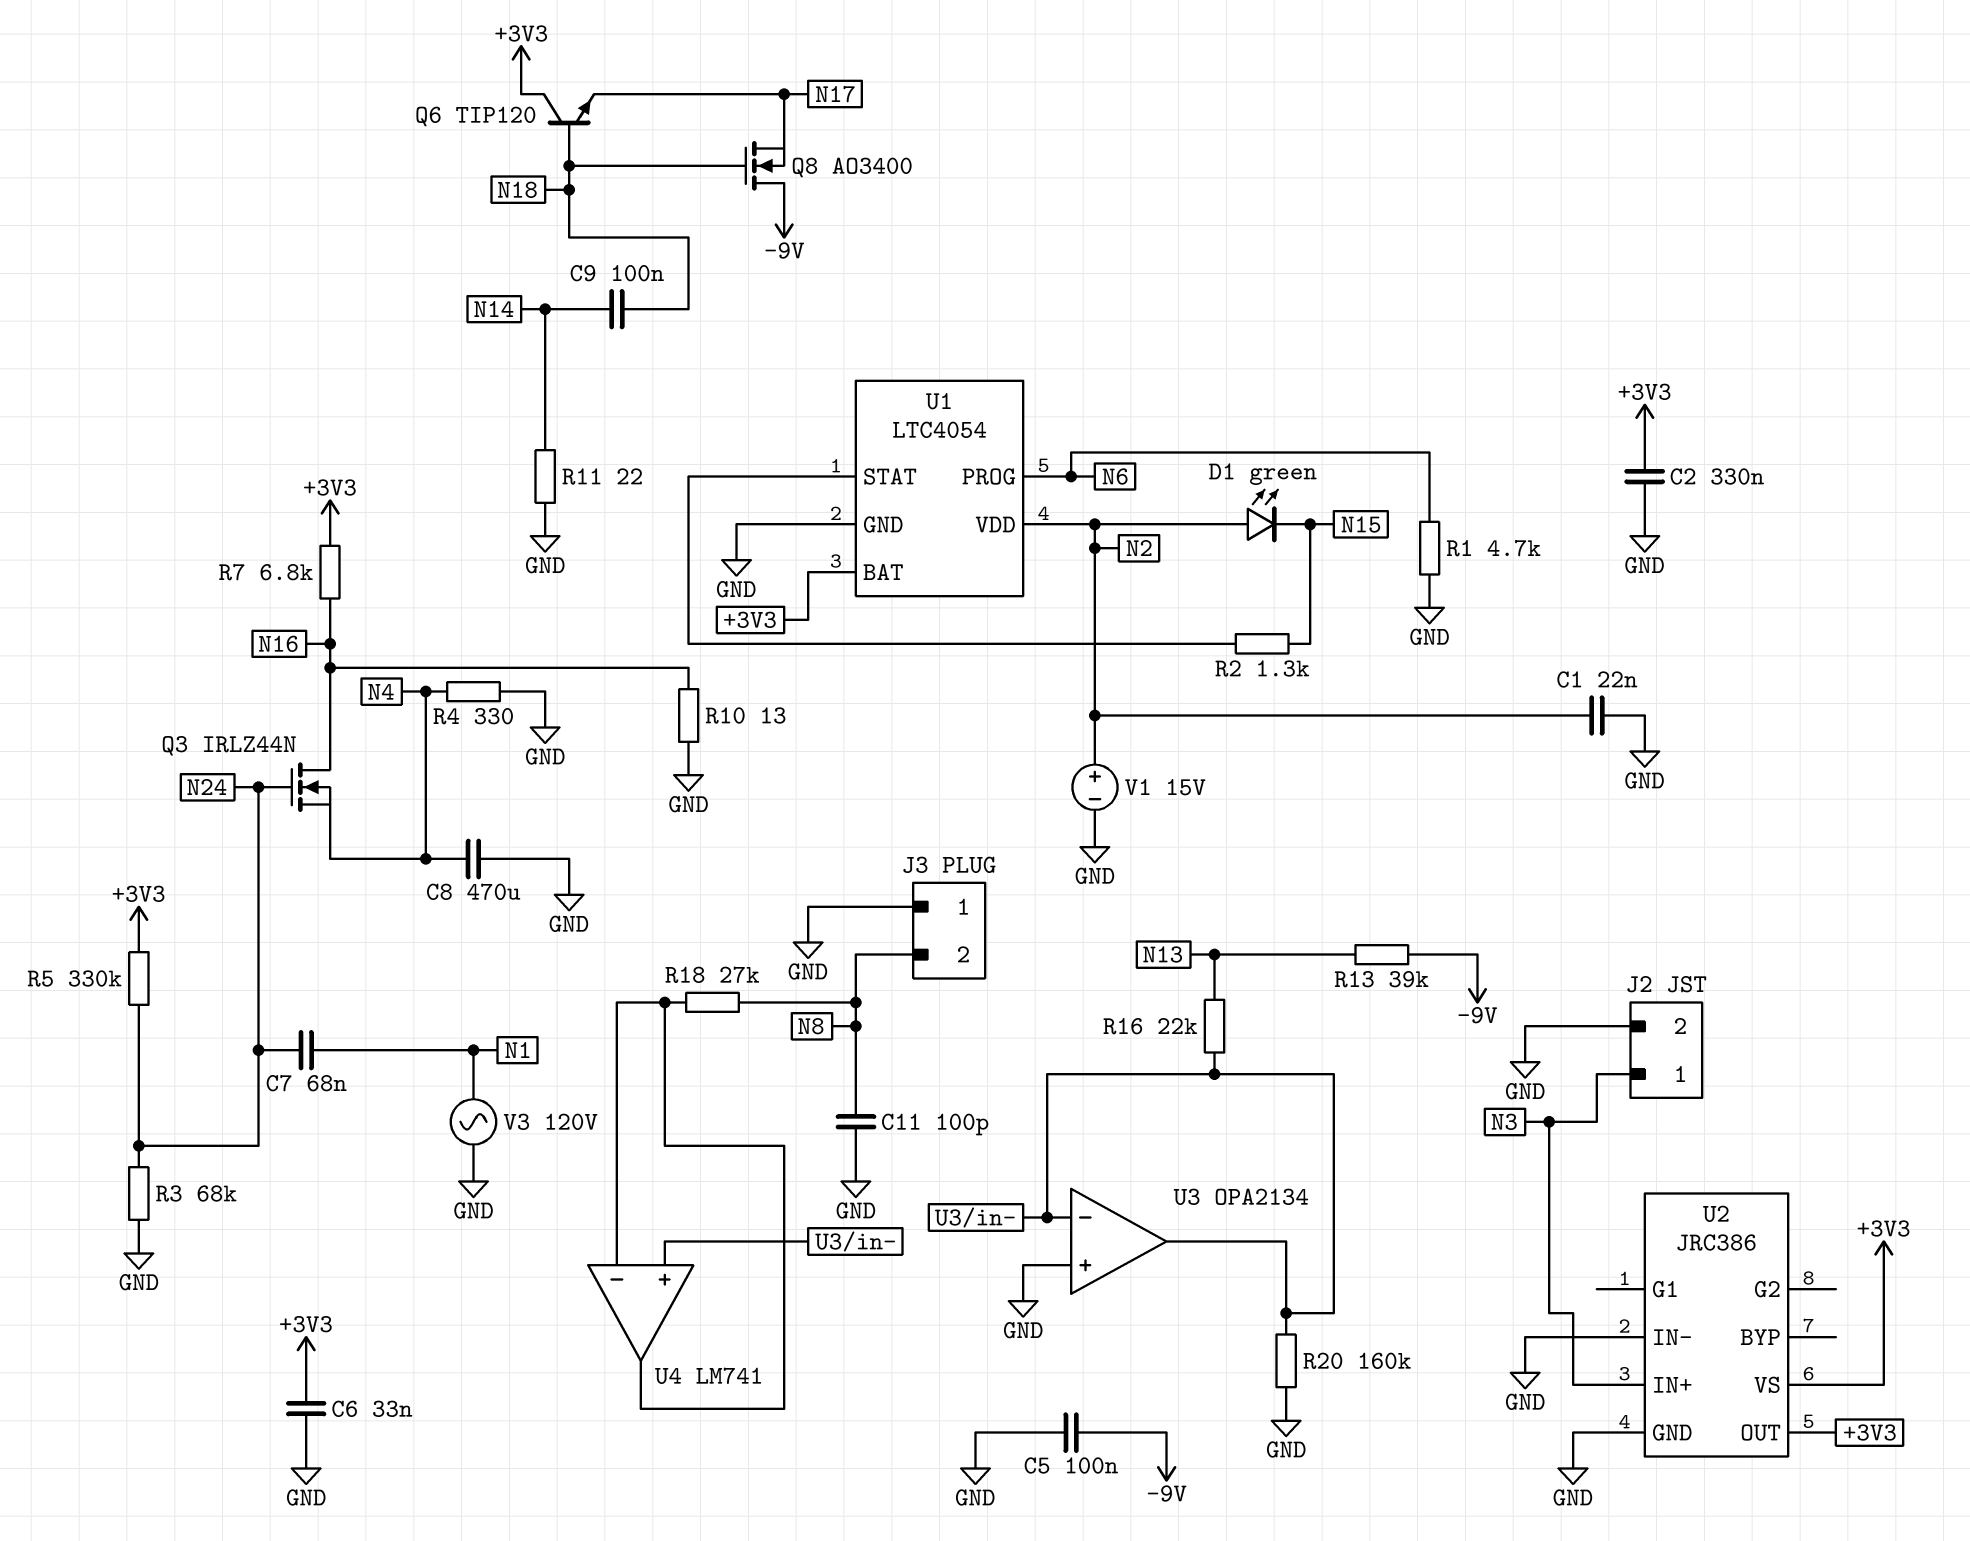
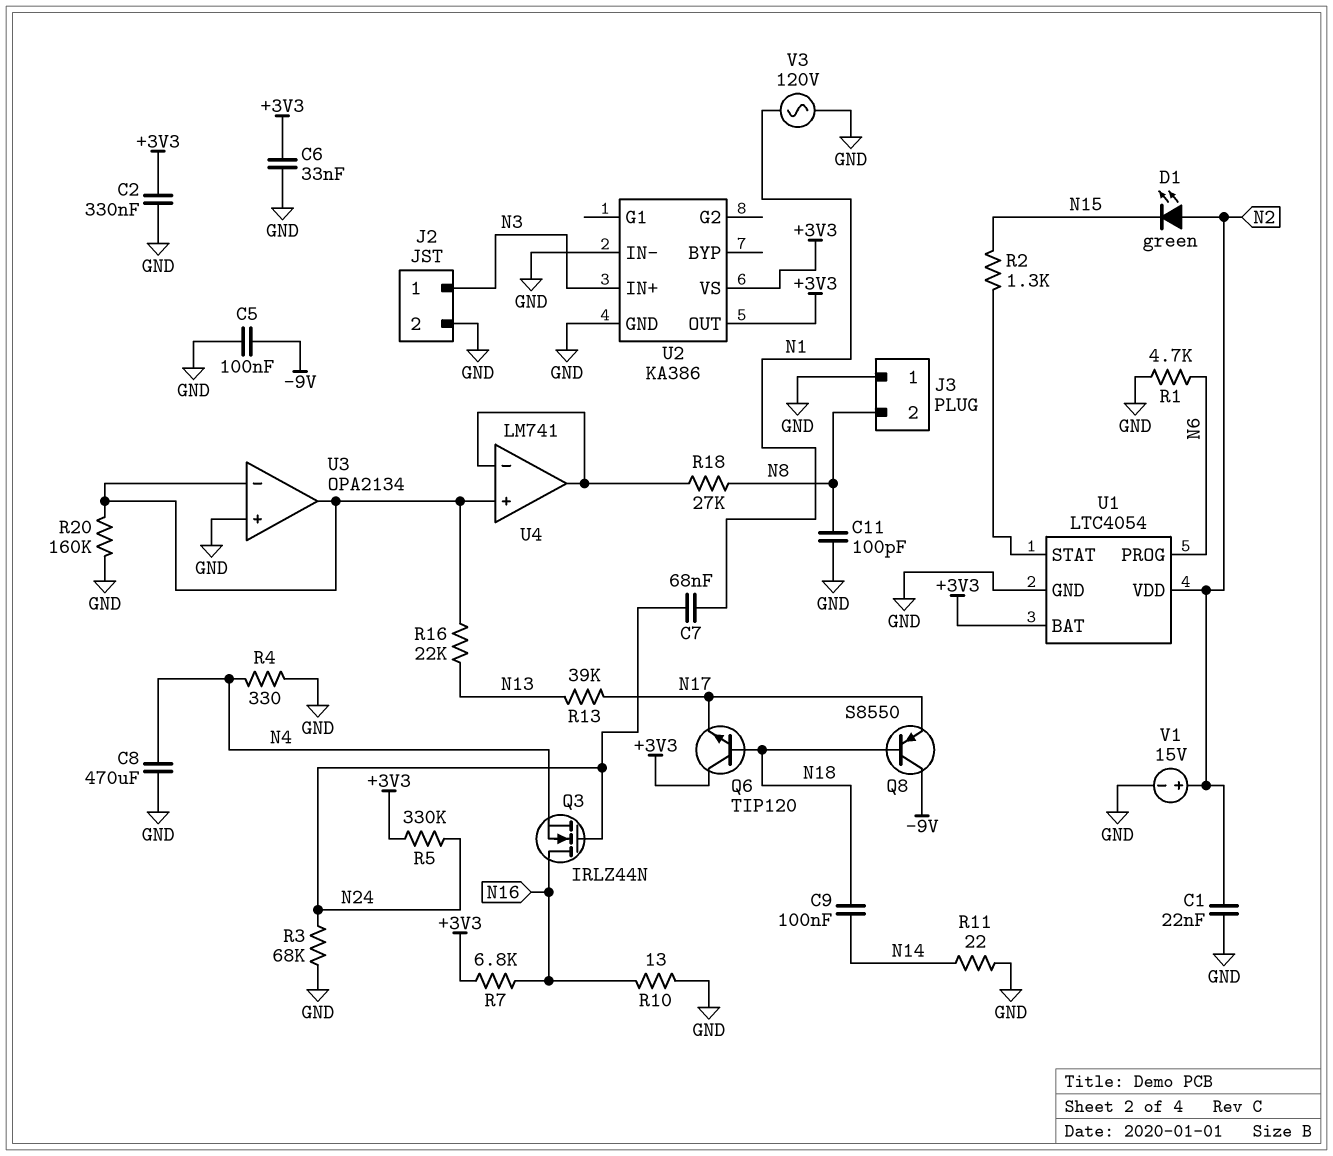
Q8: NMOS AO3400 (G N18, D -9V, S N17) -> PNP S8550 (B N18, C -9V, E N17)
R13: 39k (-9V, N13) -> 39k (N13, N17)
U2: JRC386 -> KA386

